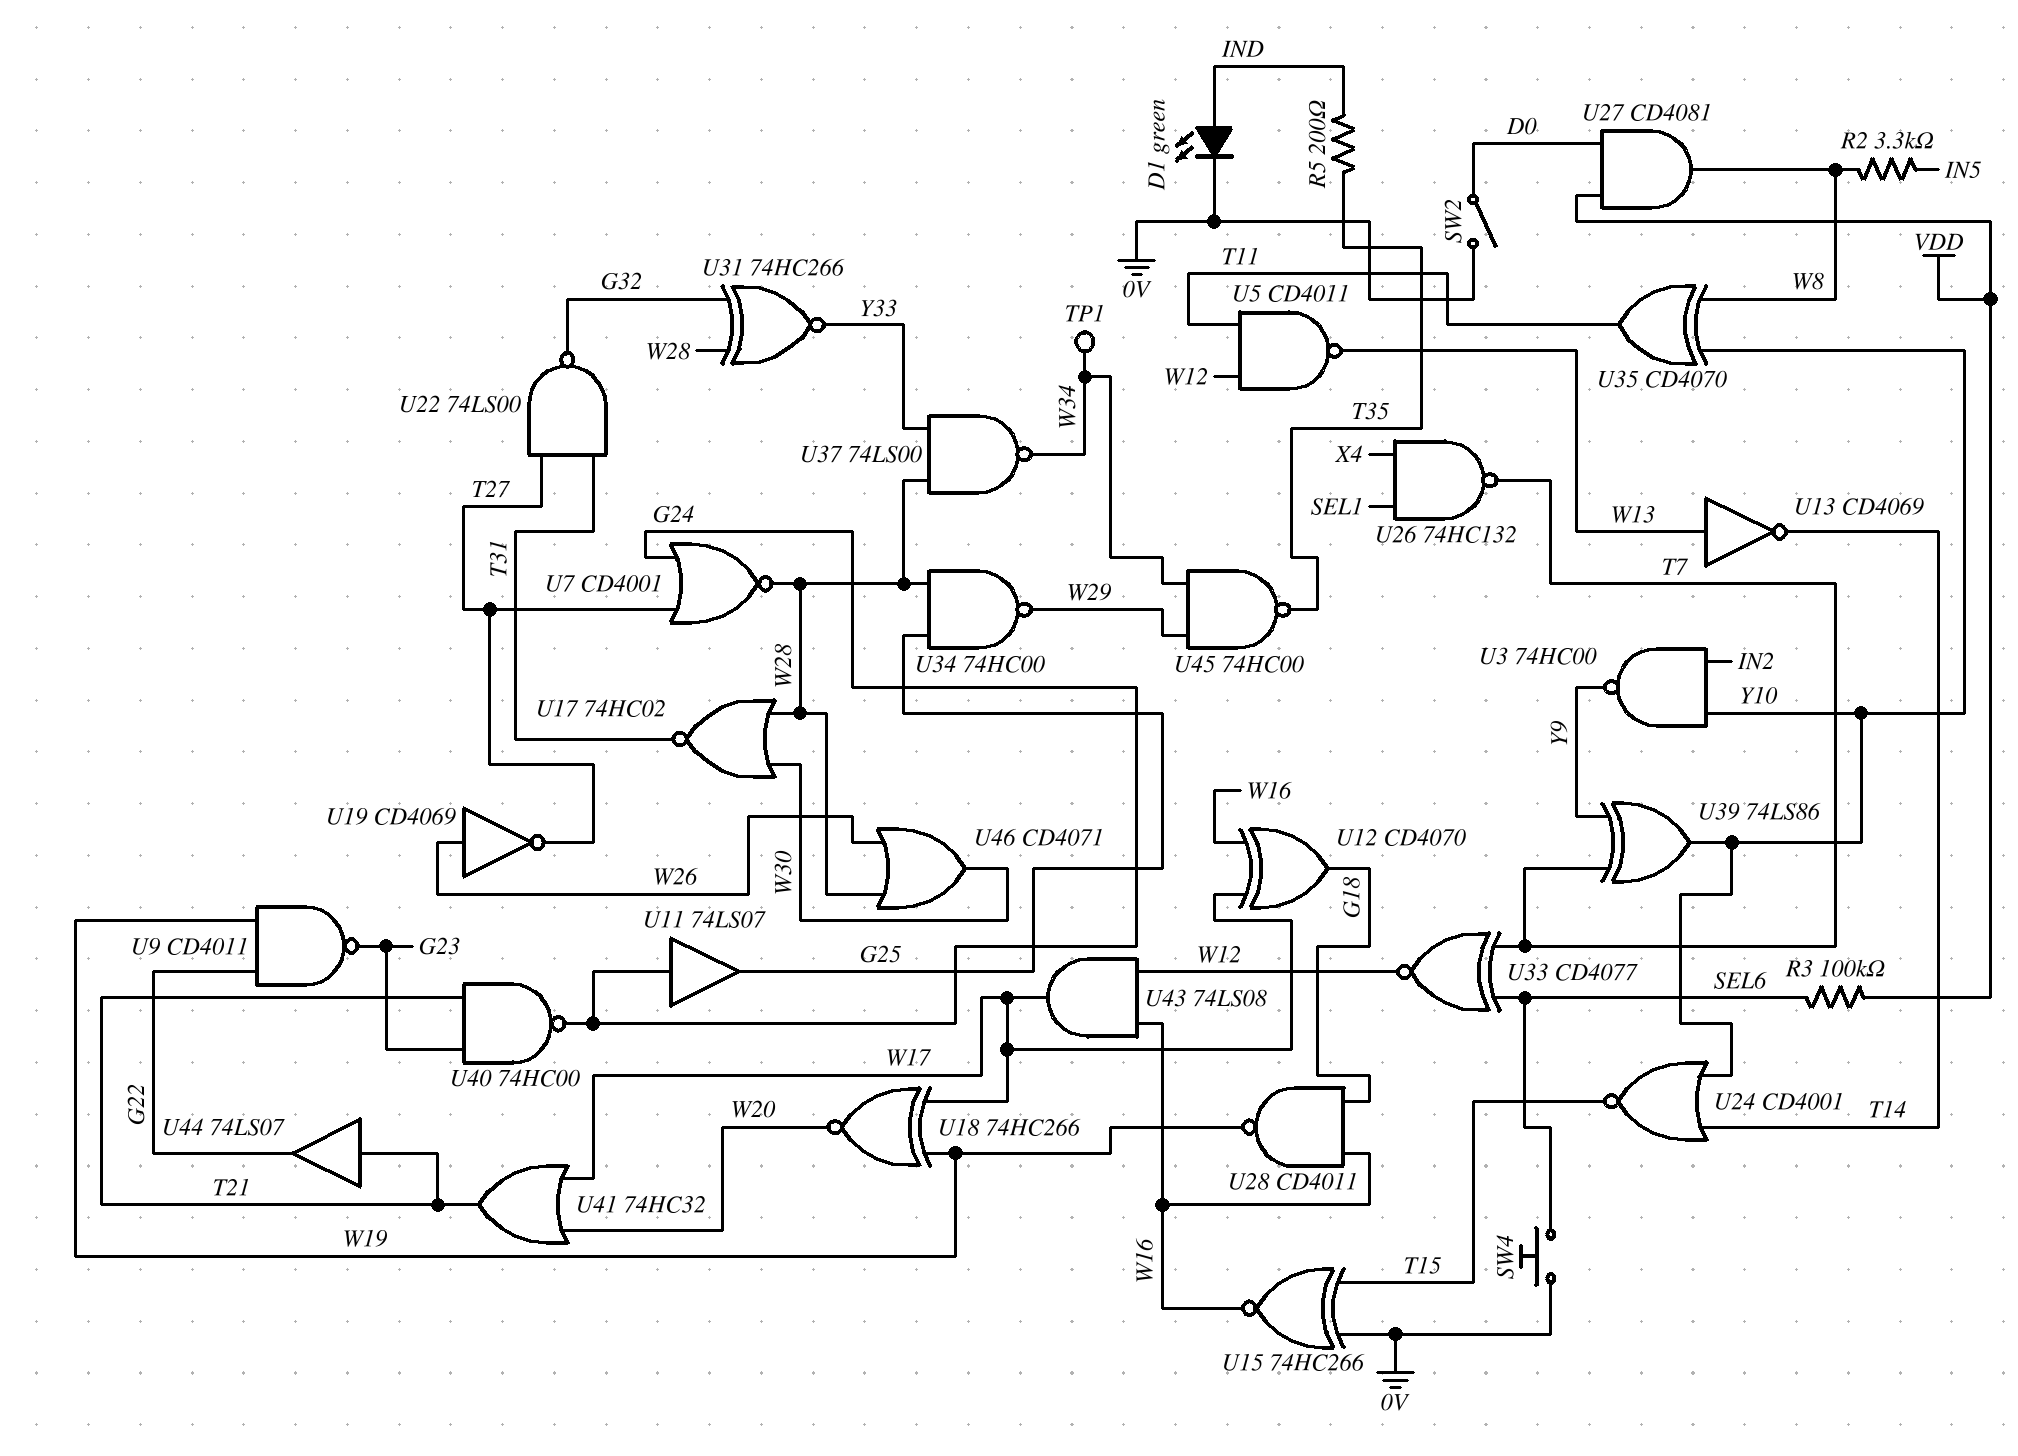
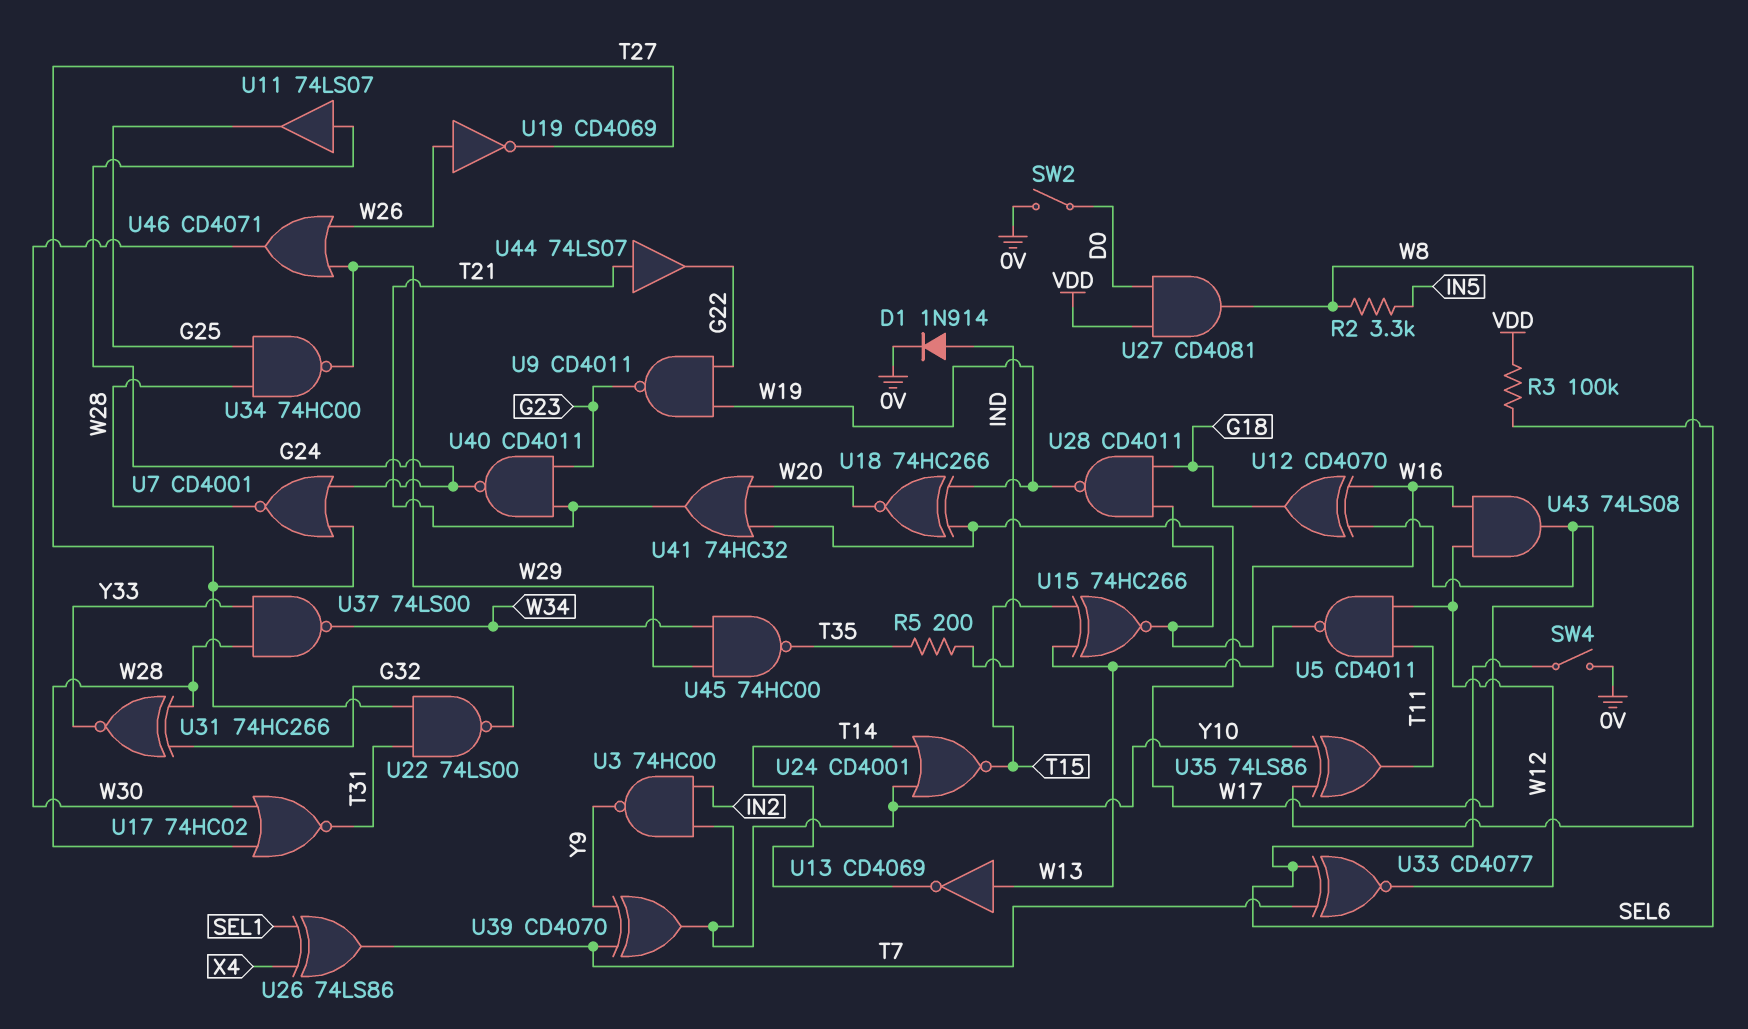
D1: LED green (A IND, K 0V) -> diode 1N914 (A IND, K 0V)
SW4: button (0V, SEL6) -> switch (0V, SEL6)
TP1: test point (W34) -> none
U15: XNOR 74HC266 (in 0V, in T15, out W16) -> XNOR 74HC266 (in T15, in W13, out W16)
U26: NAND 74HC132 (in SEL1, in X4, out T7) -> XOR 74LS86 (in SEL1, in X4, out T7)
U35: XOR CD4070 (in W8, in Y10, out T11) -> XOR 74LS86 (in W8, in Y10, out T11)
U39: XOR 74LS86 (in T7, in Y9, out Y10) -> XOR CD4070 (in T7, in Y9, out Y10)
U40: NAND 74HC00 (in G23, in T21, out G24) -> NAND CD4011 (in G23, in T21, out G24)
U46: OR CD4071 (in W26, in W28, out W30) -> OR CD4071 (in W26, in W29, out W30)

